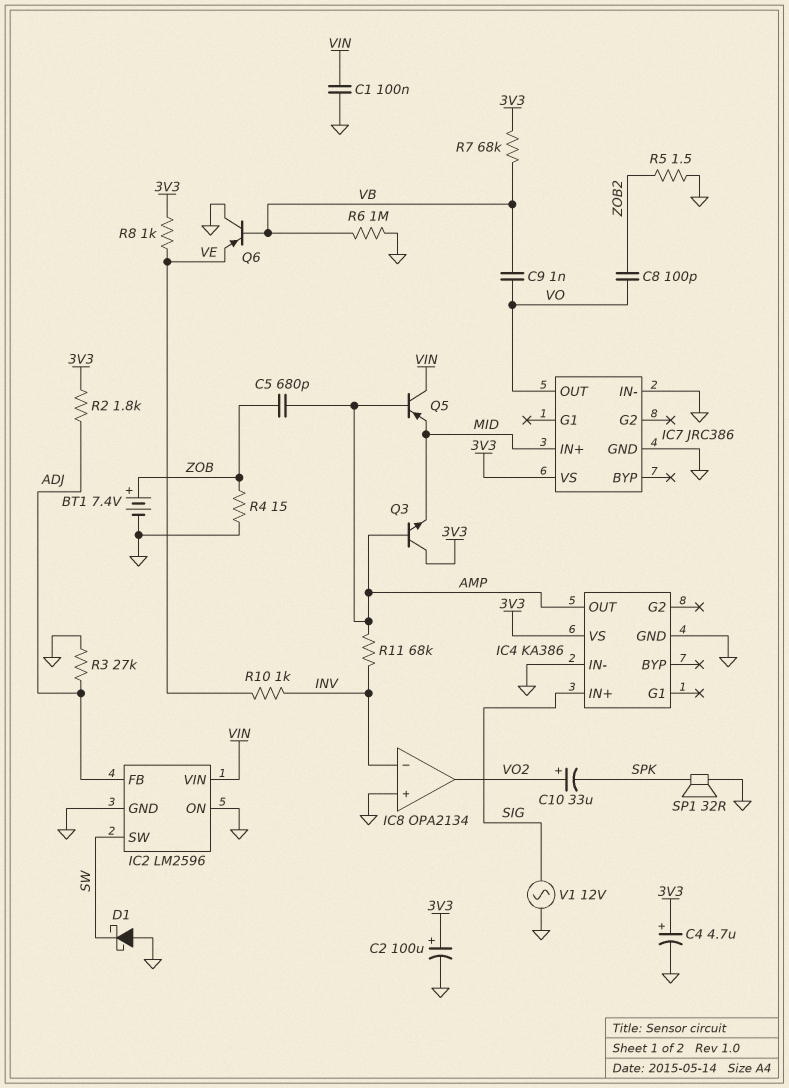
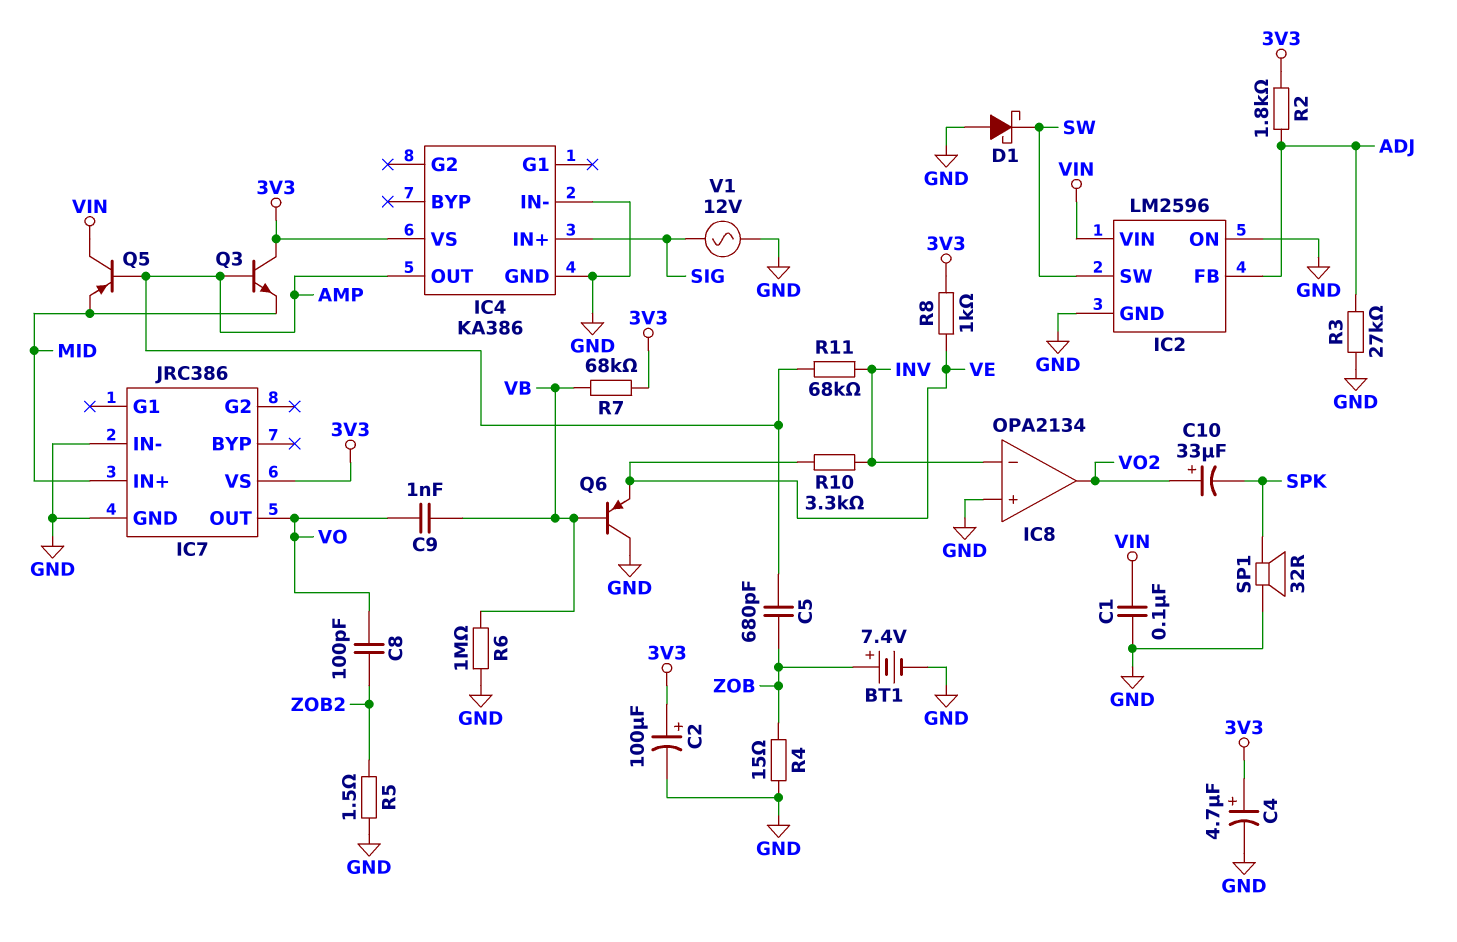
R10: 1k (INV, VE) -> 3.3k (INV, VE)

